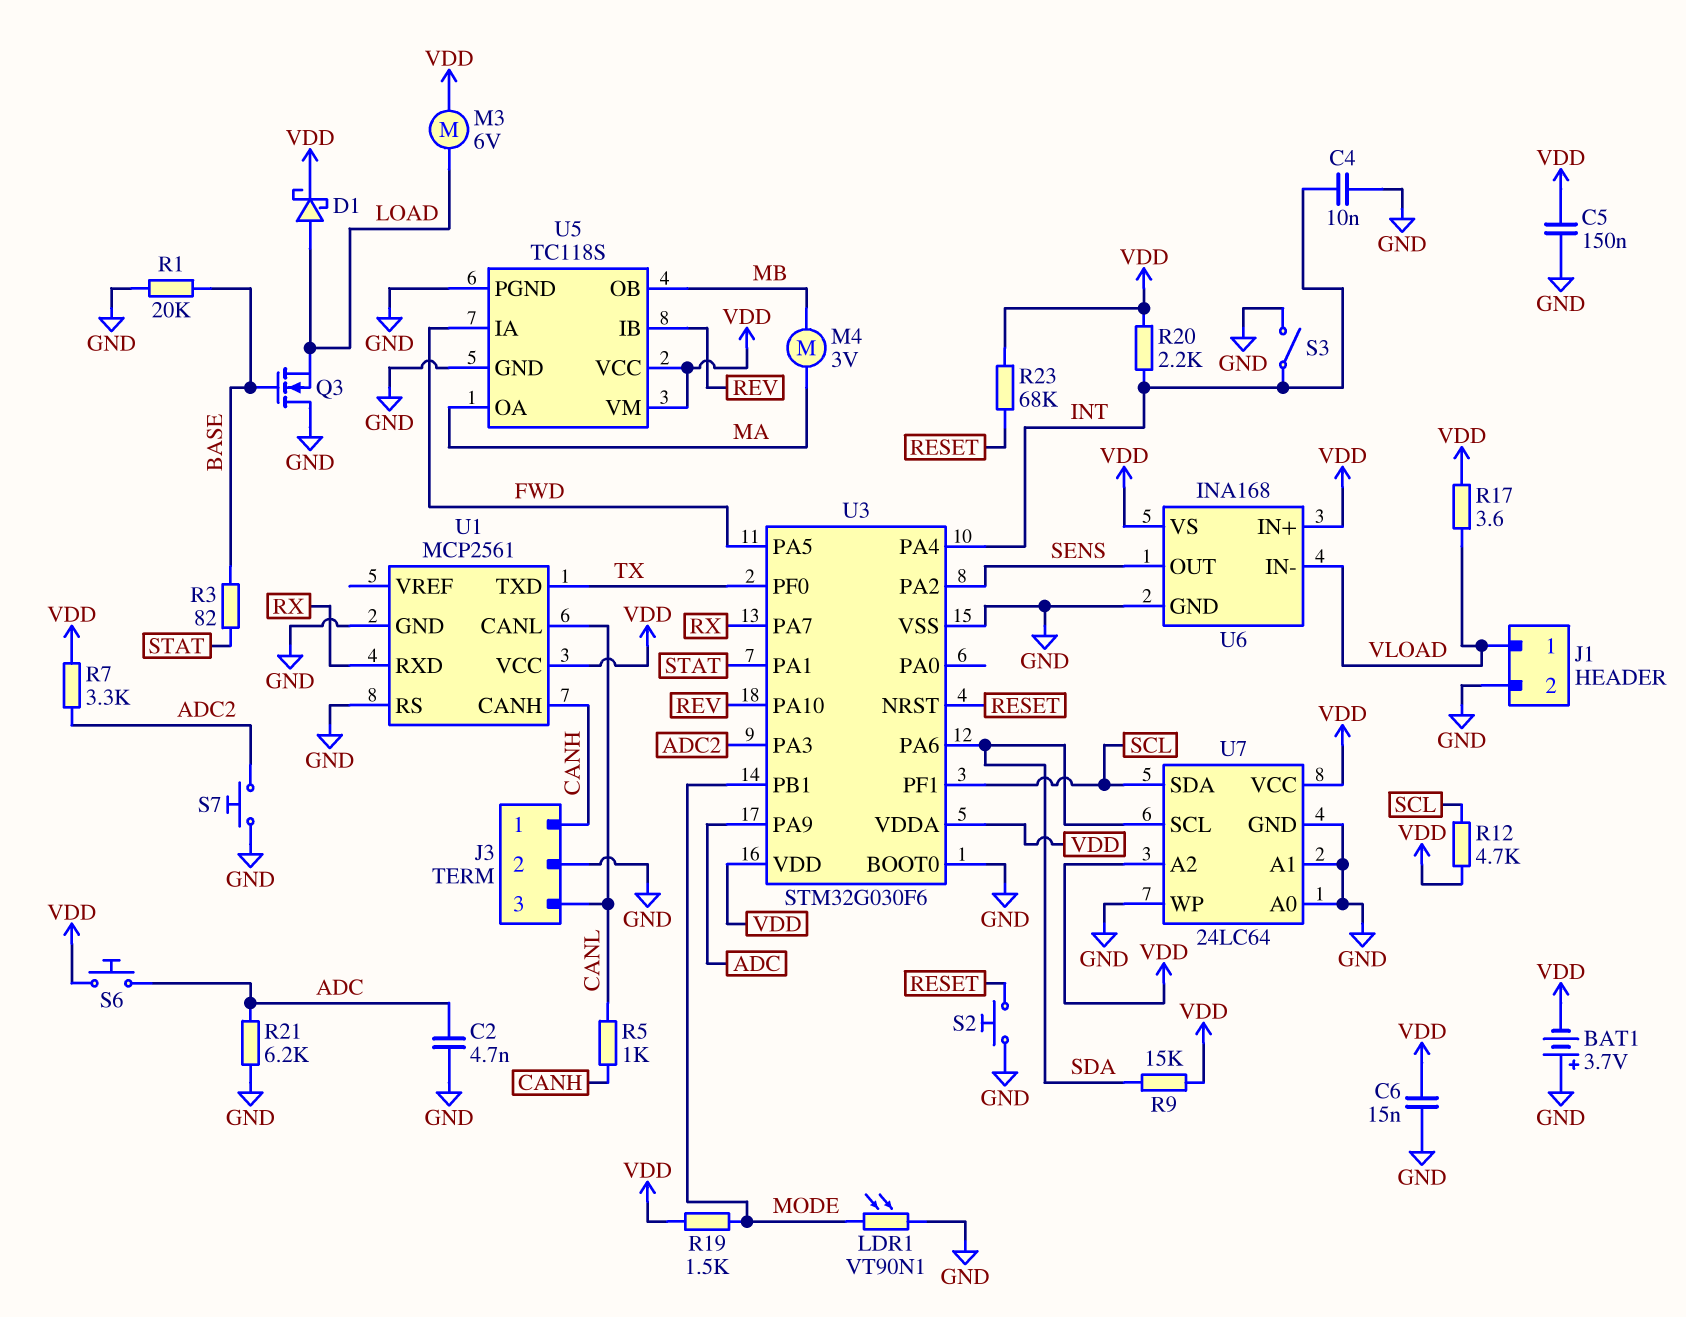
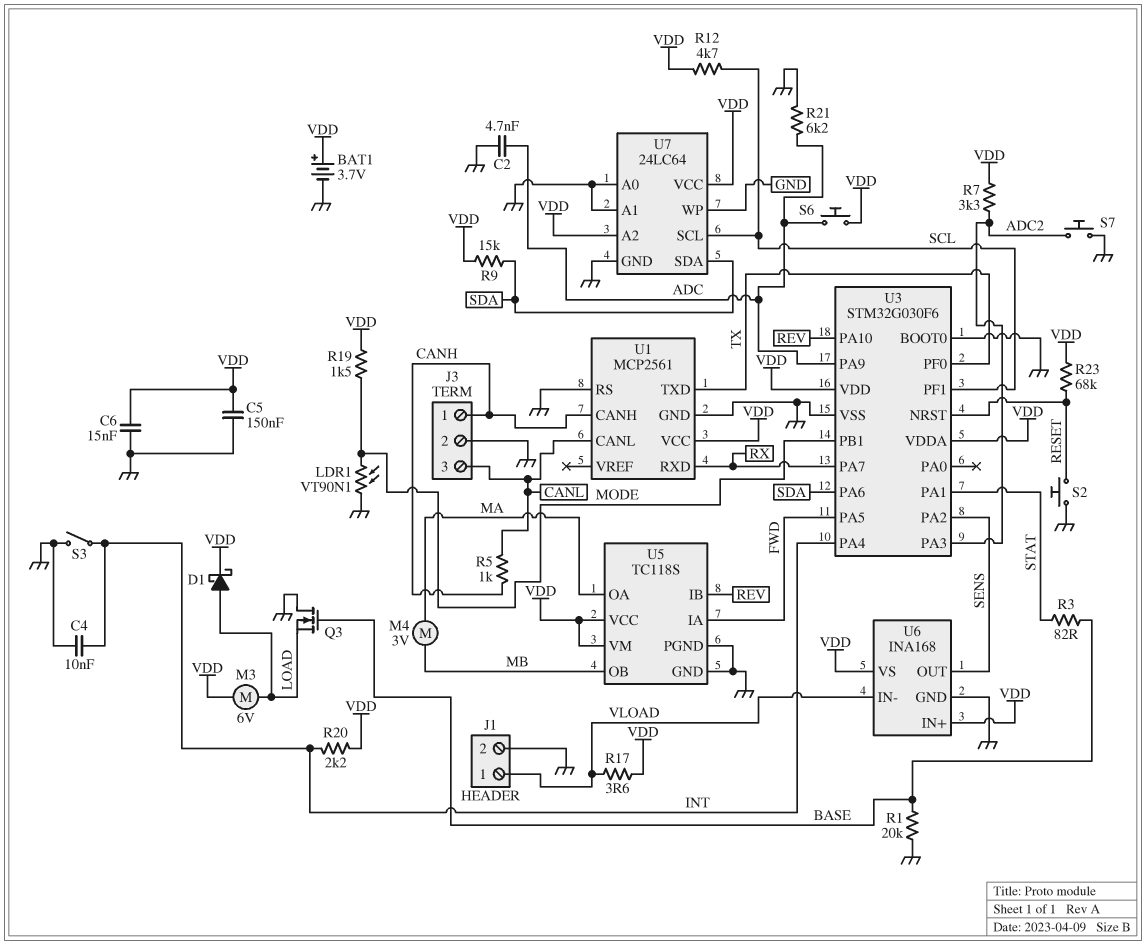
BAT1: 3.7V (plus GND, minus VDD) -> 3.7V (plus VDD, minus GND)
U7 pin SCL: SDA -> SCL
U7 pin SDA: SCL -> SDA

